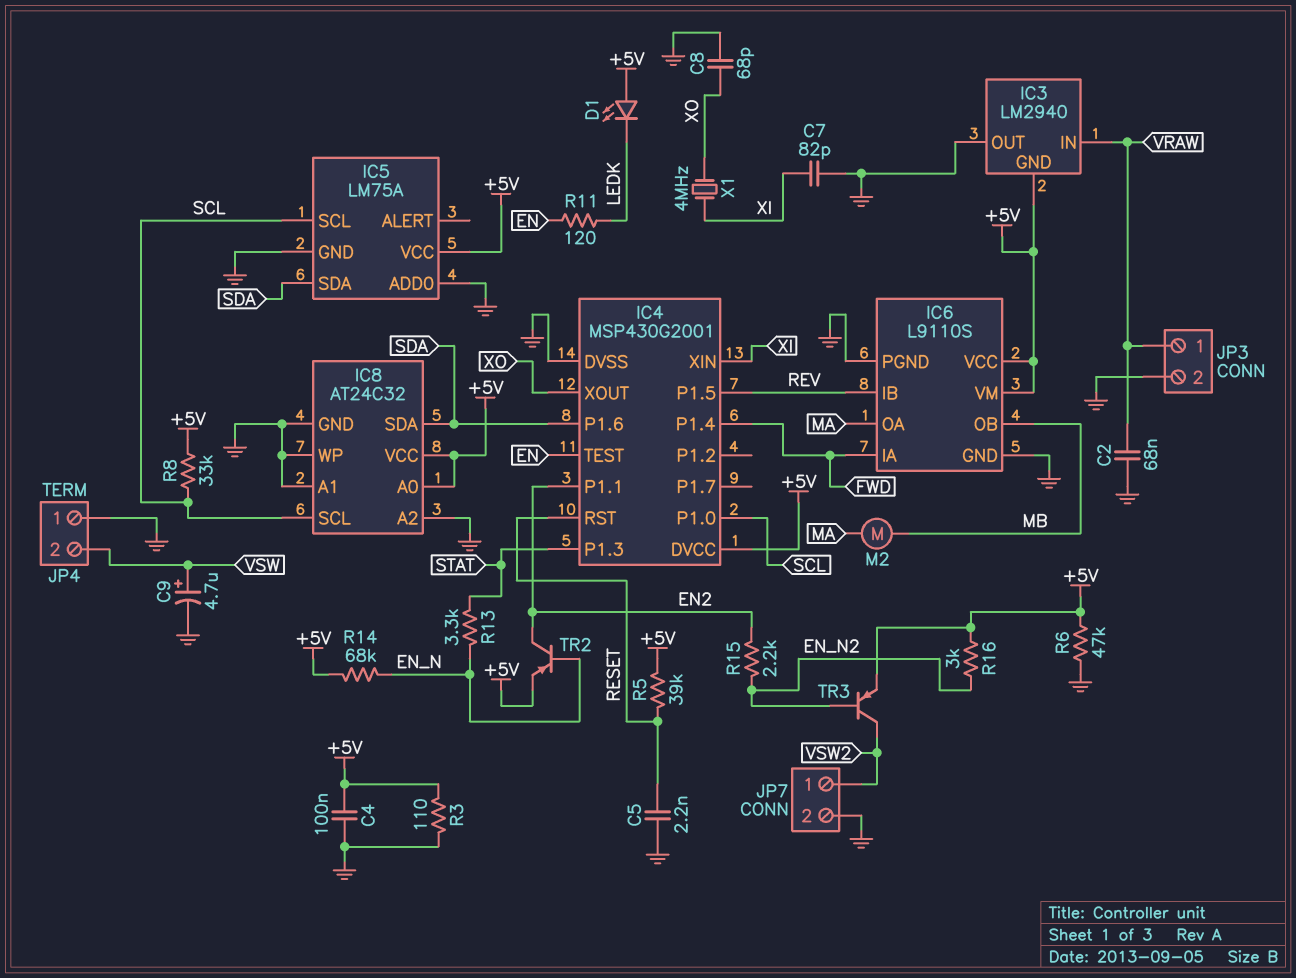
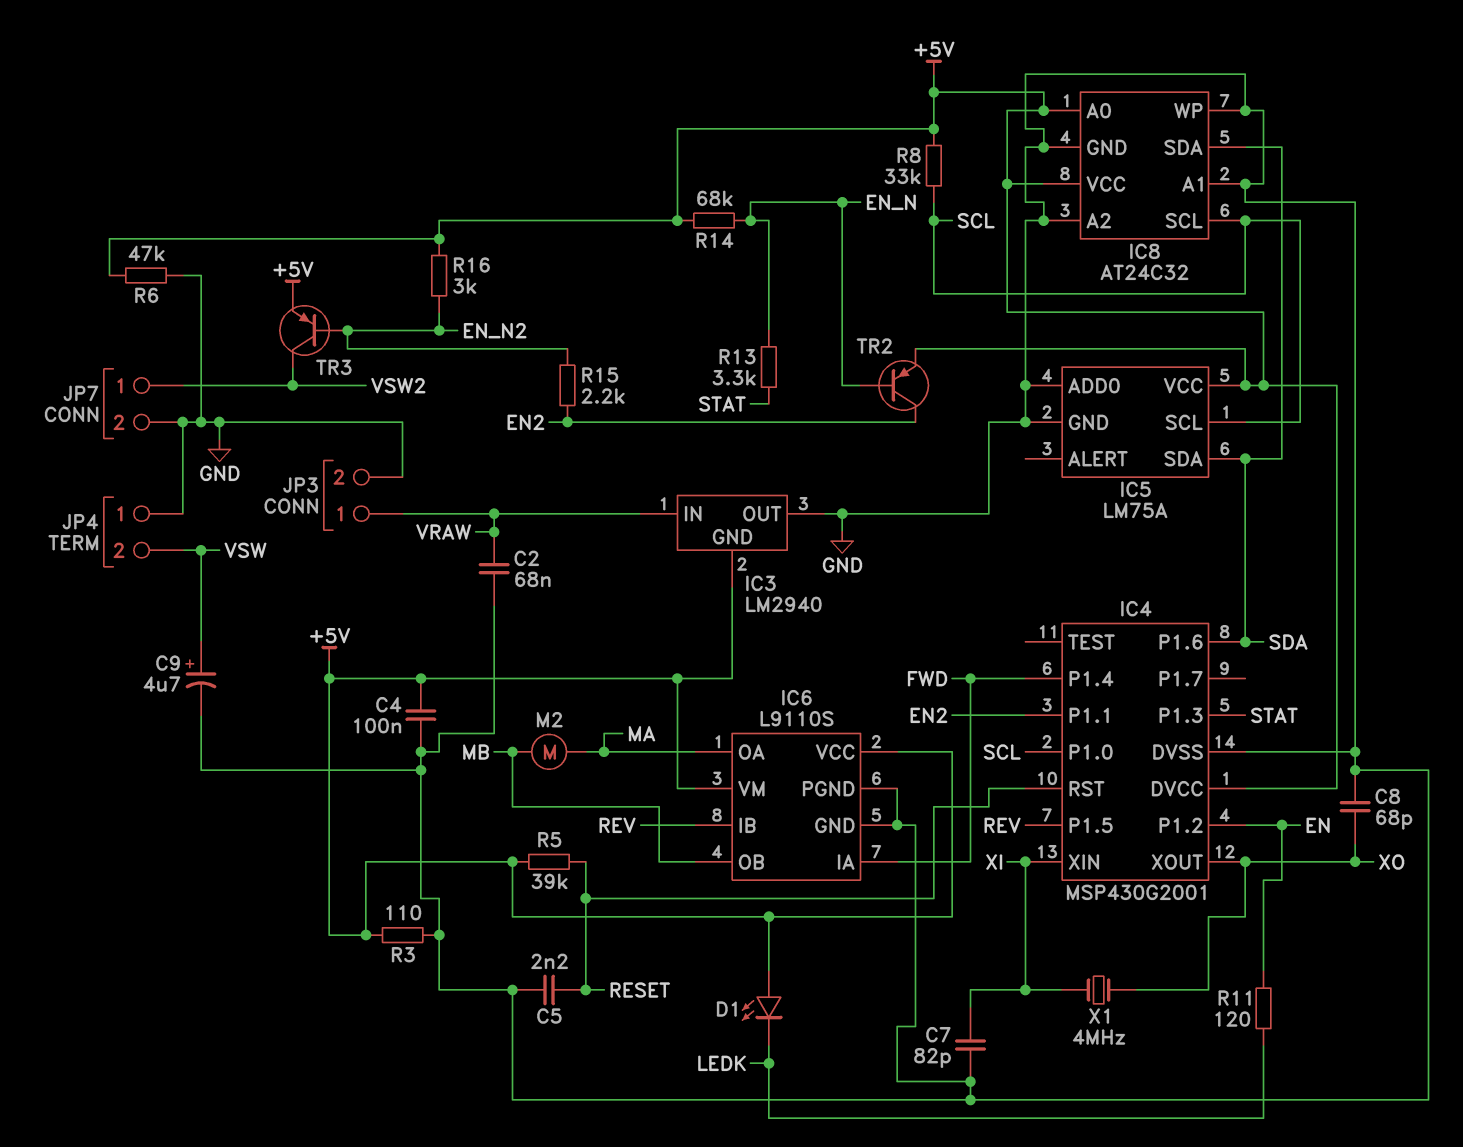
IC4 pin P1.2: none -> EN
IC4 pin TEST: EN -> none

